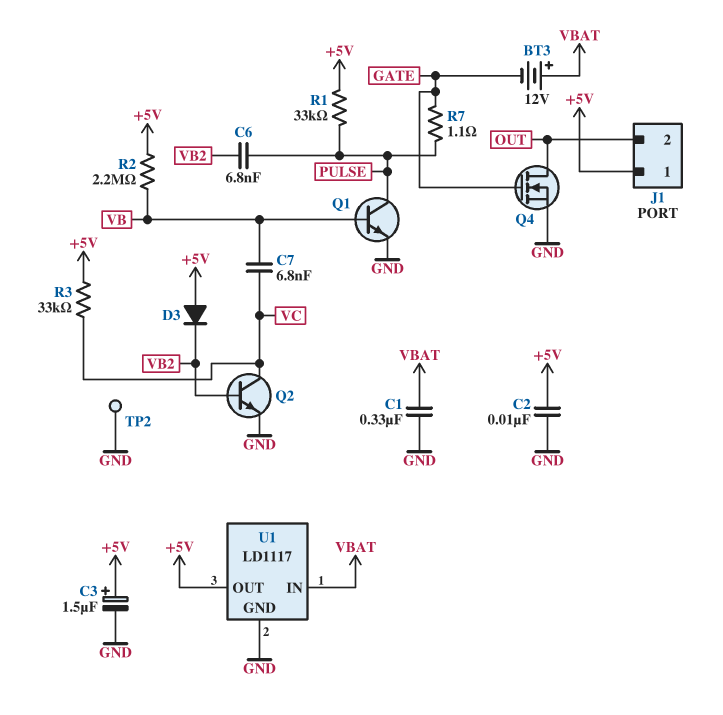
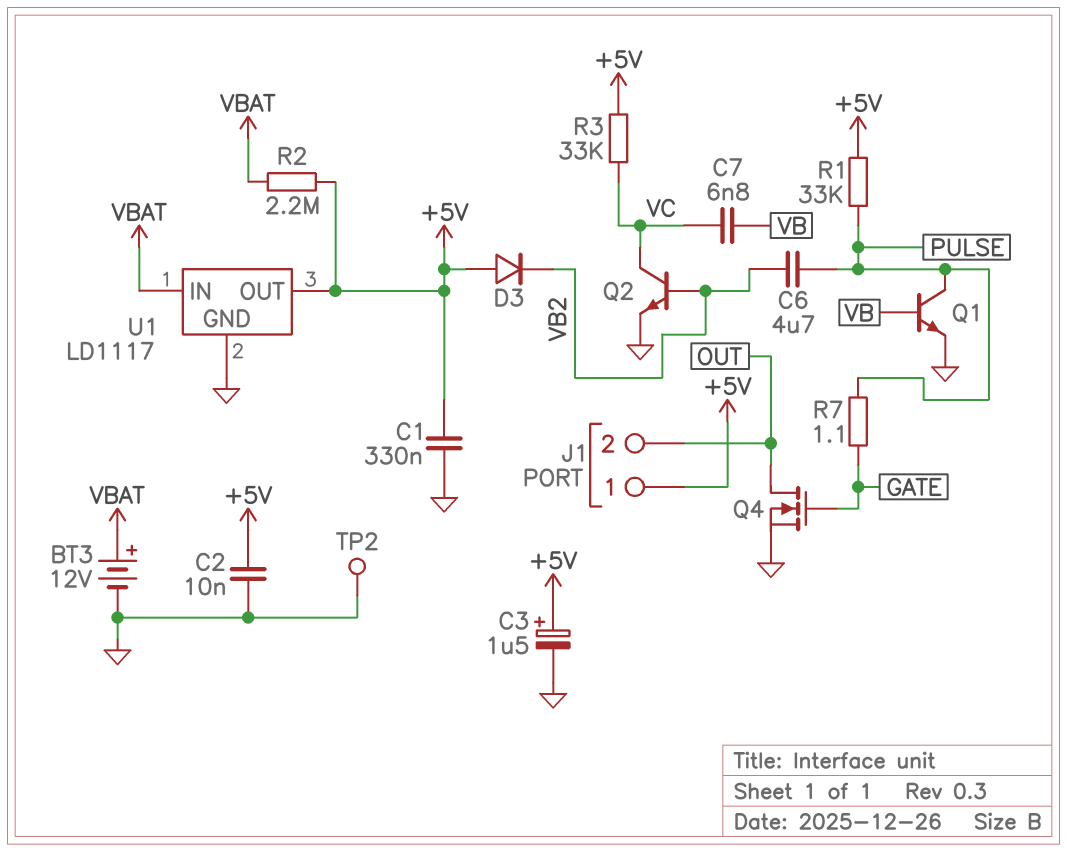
BT3: 12V (plus VBAT, minus GATE) -> 12V (plus VBAT, minus GND)
C1: 330nF (GND, VBAT) -> 330nF (+5V, GND)
C6: 6.8nF (PULSE, VB2) -> 4.7uF (PULSE, VB2)
R2: 2.2M (+5V, VB) -> 2.2M (+5V, VBAT)

